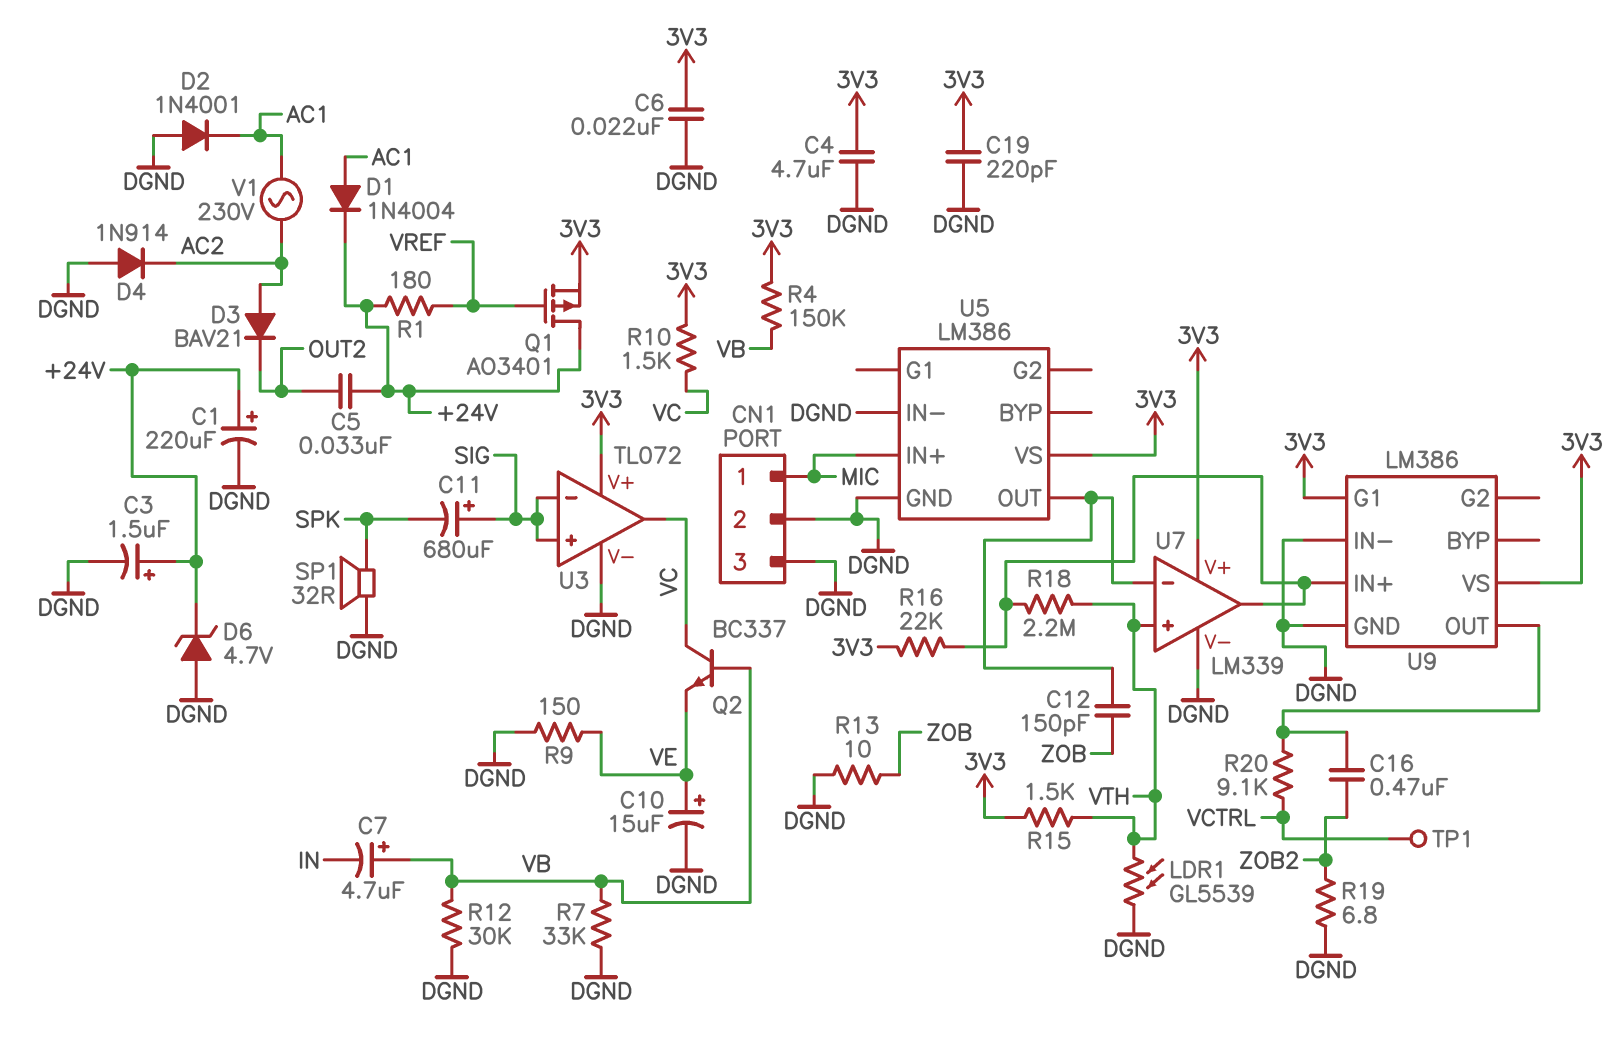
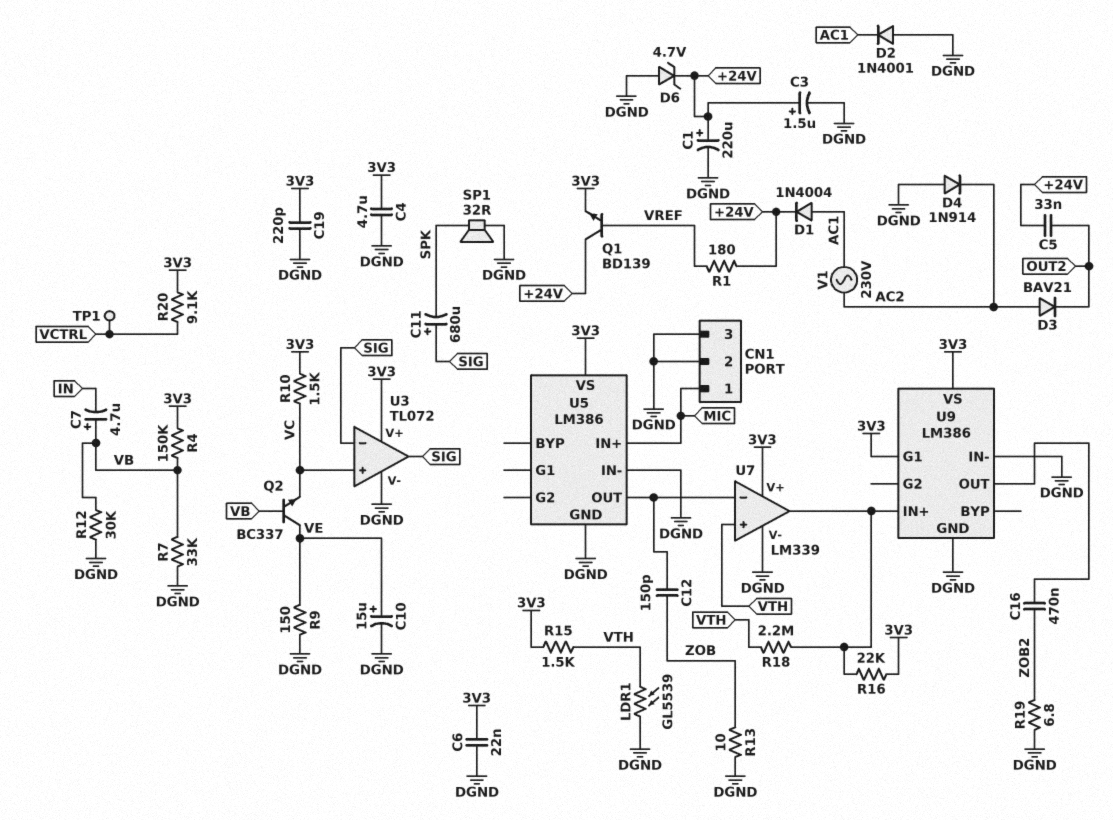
Q1: PMOS AO3401 (G VREF, D +24V, S 3V3) -> NPN BD139 (B VREF, C +24V, E 3V3)
Q2: NPN BC337 (B VB, C VC, E VE) -> NPN BC337 (B VB, C VE, E VC)
R20: 9.1k (U9/OUT, VCTRL) -> 9.1k (3V3, VCTRL)
U3 pin in+: SIG -> VC
U3 pin out: VC -> SIG

